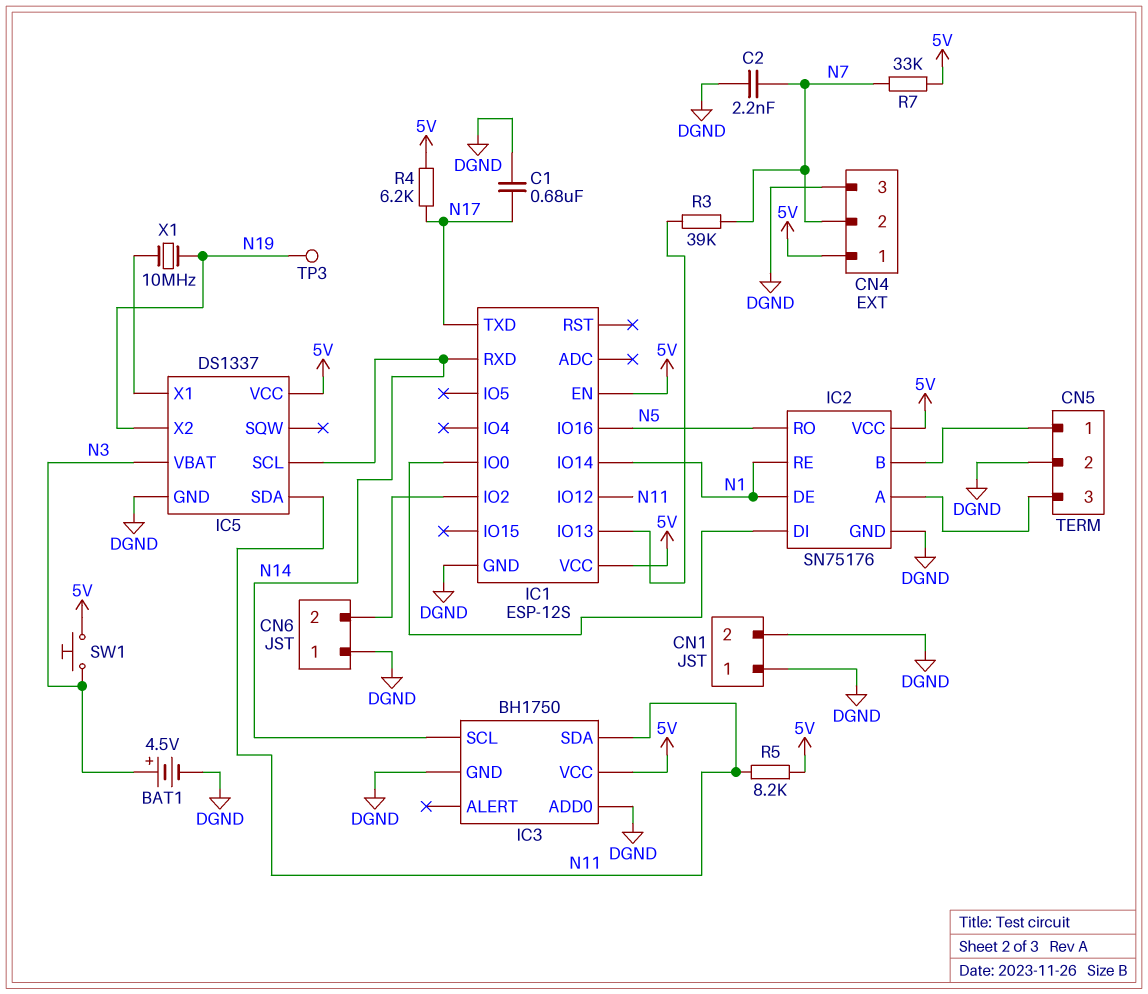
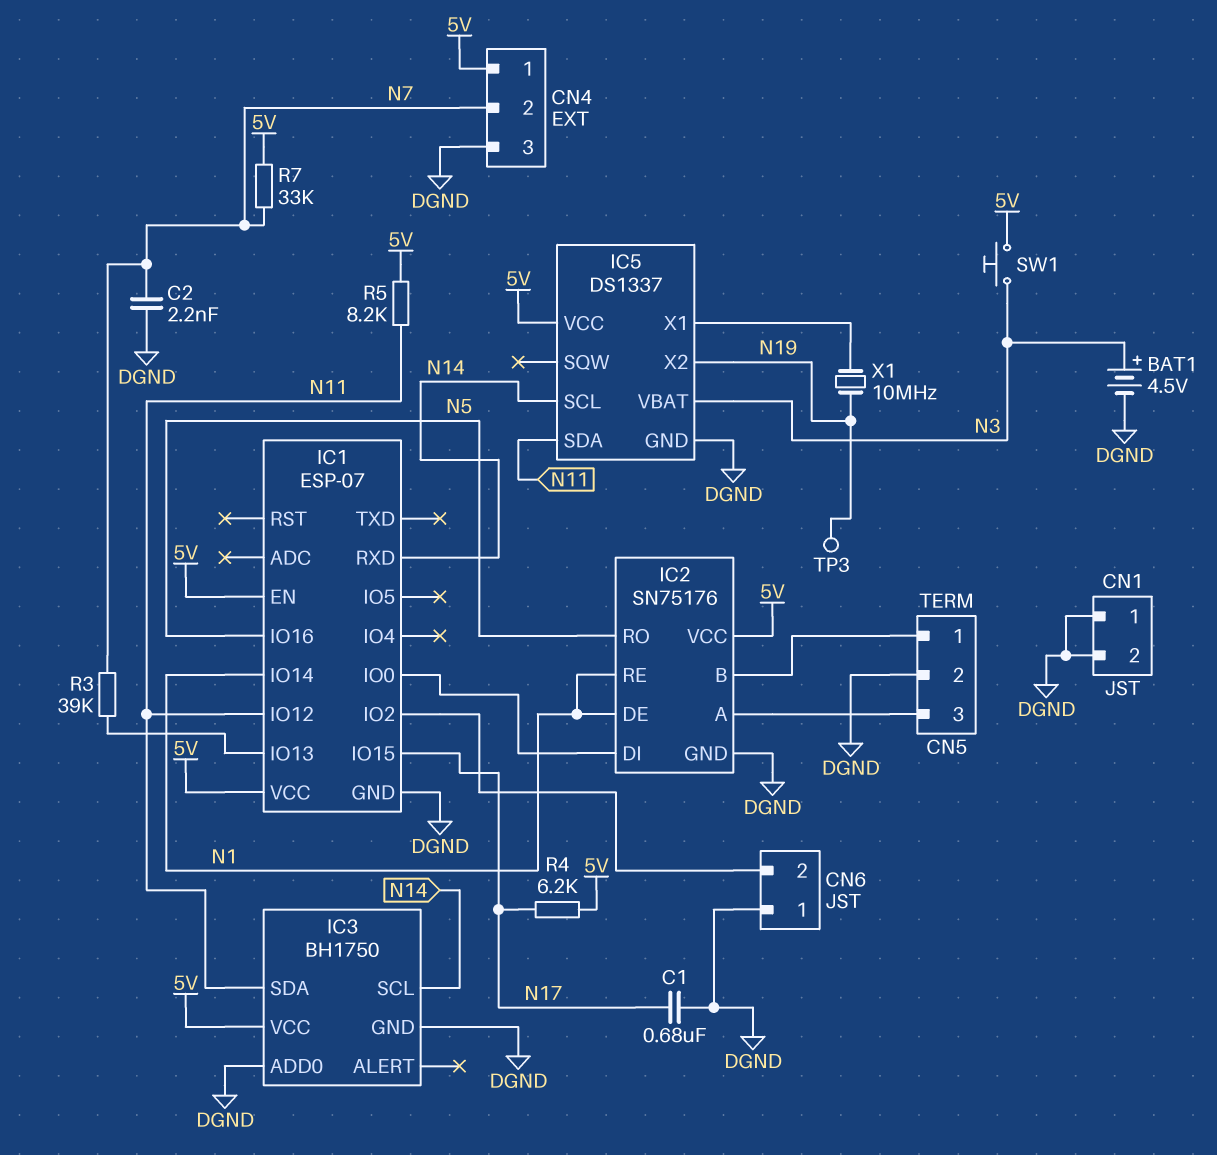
IC1: ESP-12S -> ESP-07
IC1 pin IO15: none -> N17
IC1 pin TXD: N17 -> none

